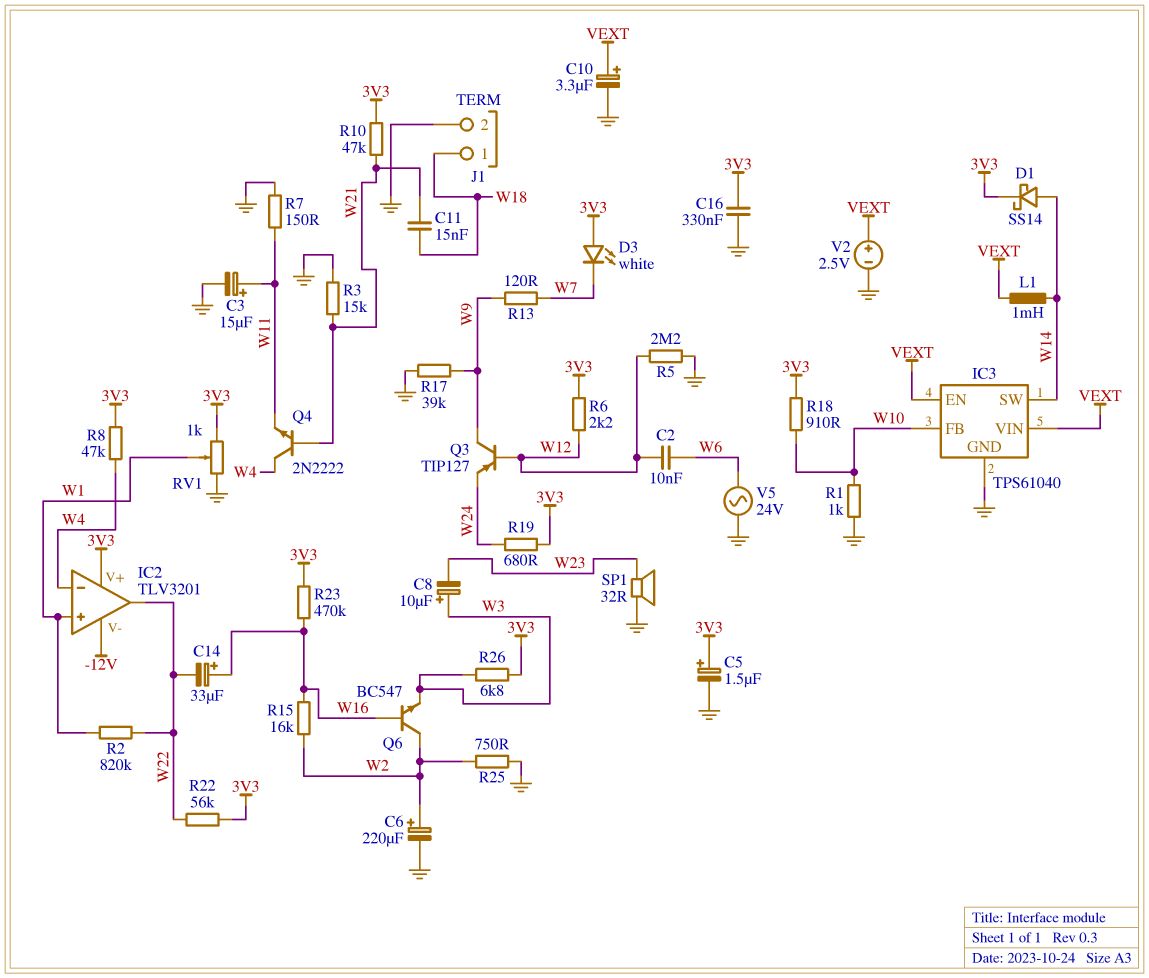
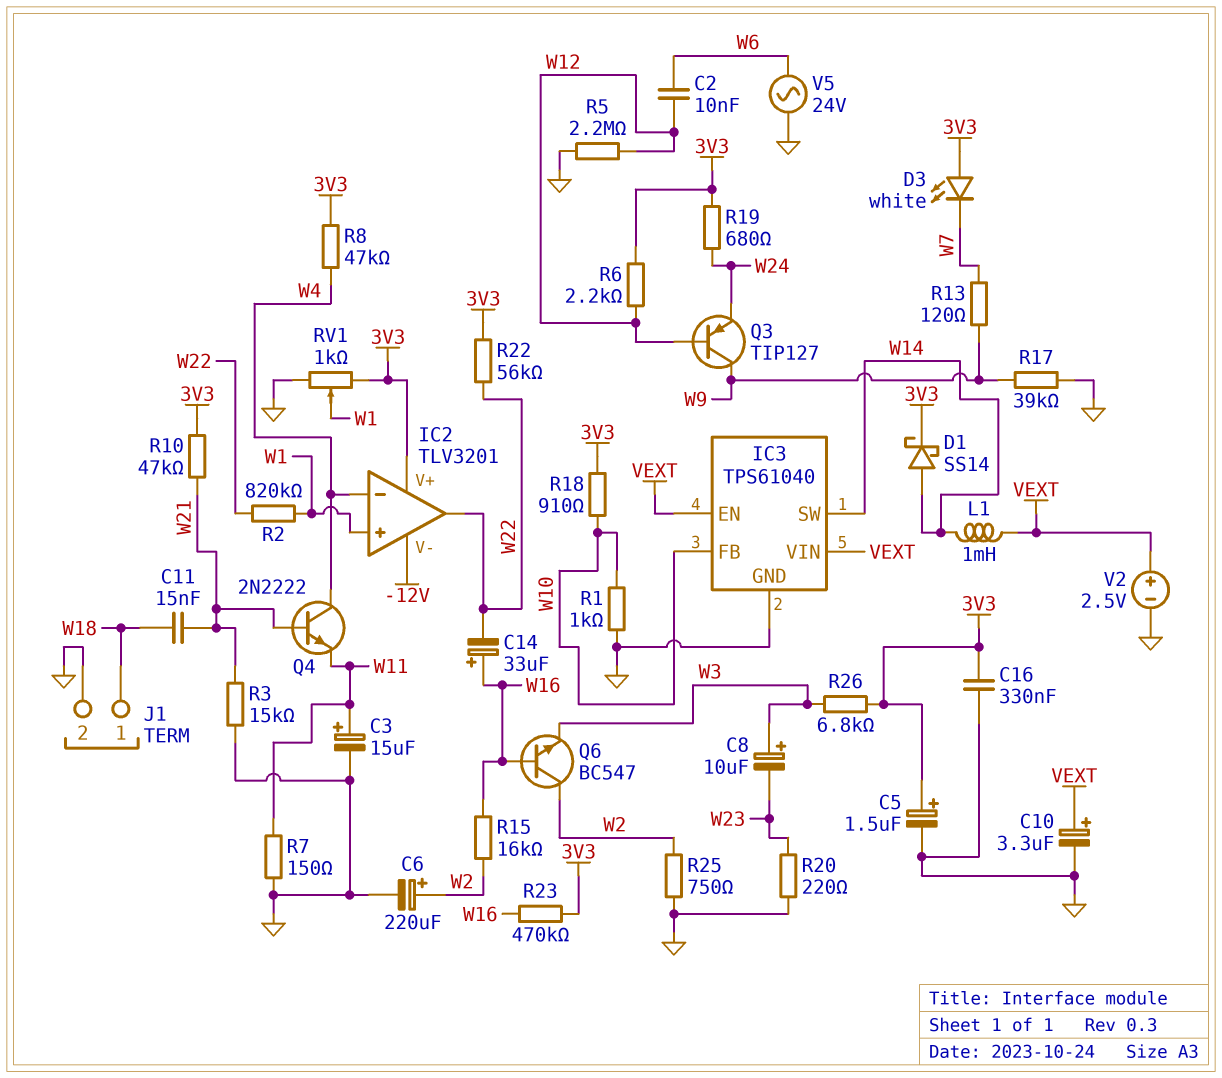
R20: none -> 220 (GND, W23)
SP1: speaker 32R (GND, W23) -> none

